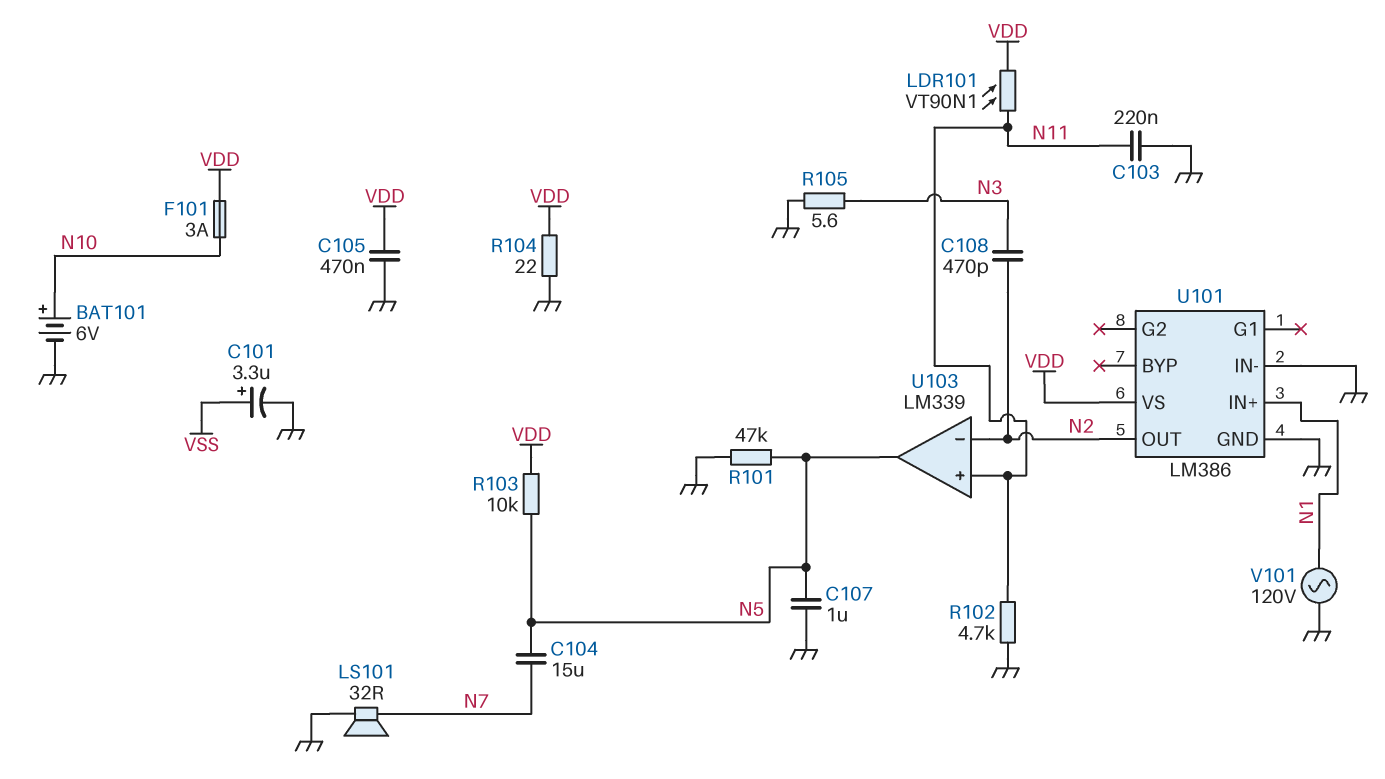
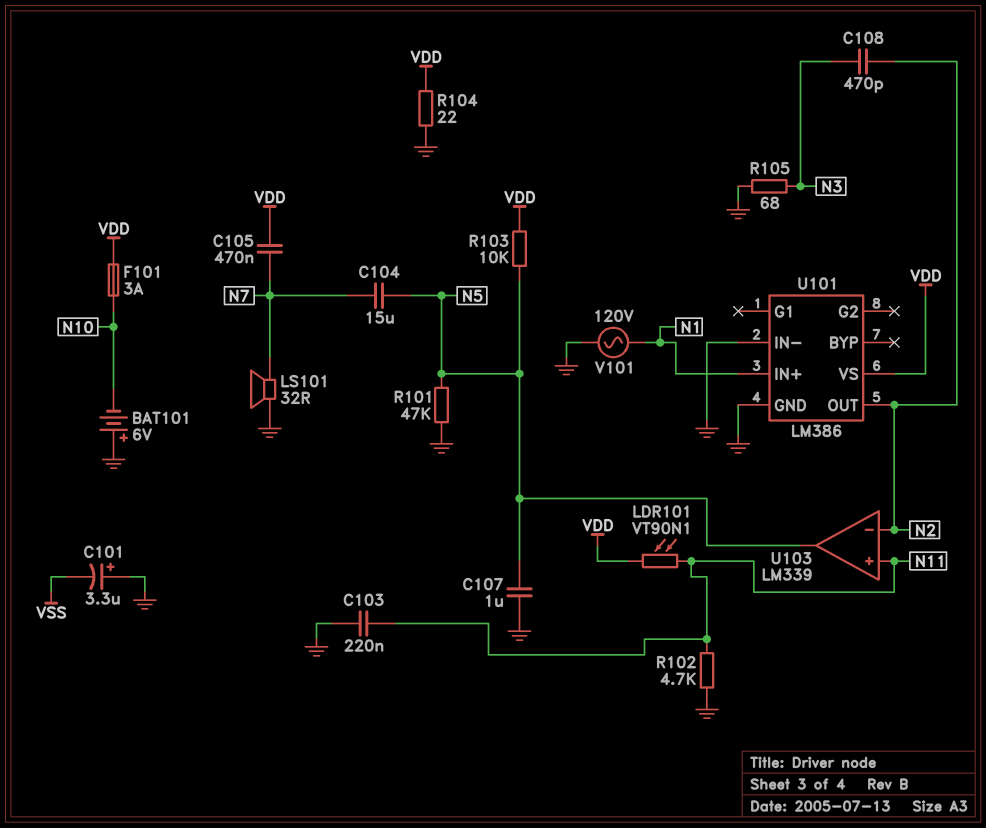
BAT101: 6V (plus N10, minus GND) -> 6V (plus GND, minus N10)
C101: 3.3uF (plus VSS, minus GND) -> 3.3uF (plus GND, minus VSS)
C105: 470nF (GND, VDD) -> 470nF (N7, VDD)
R105: 5.6 (GND, N3) -> 68 (GND, N3)

